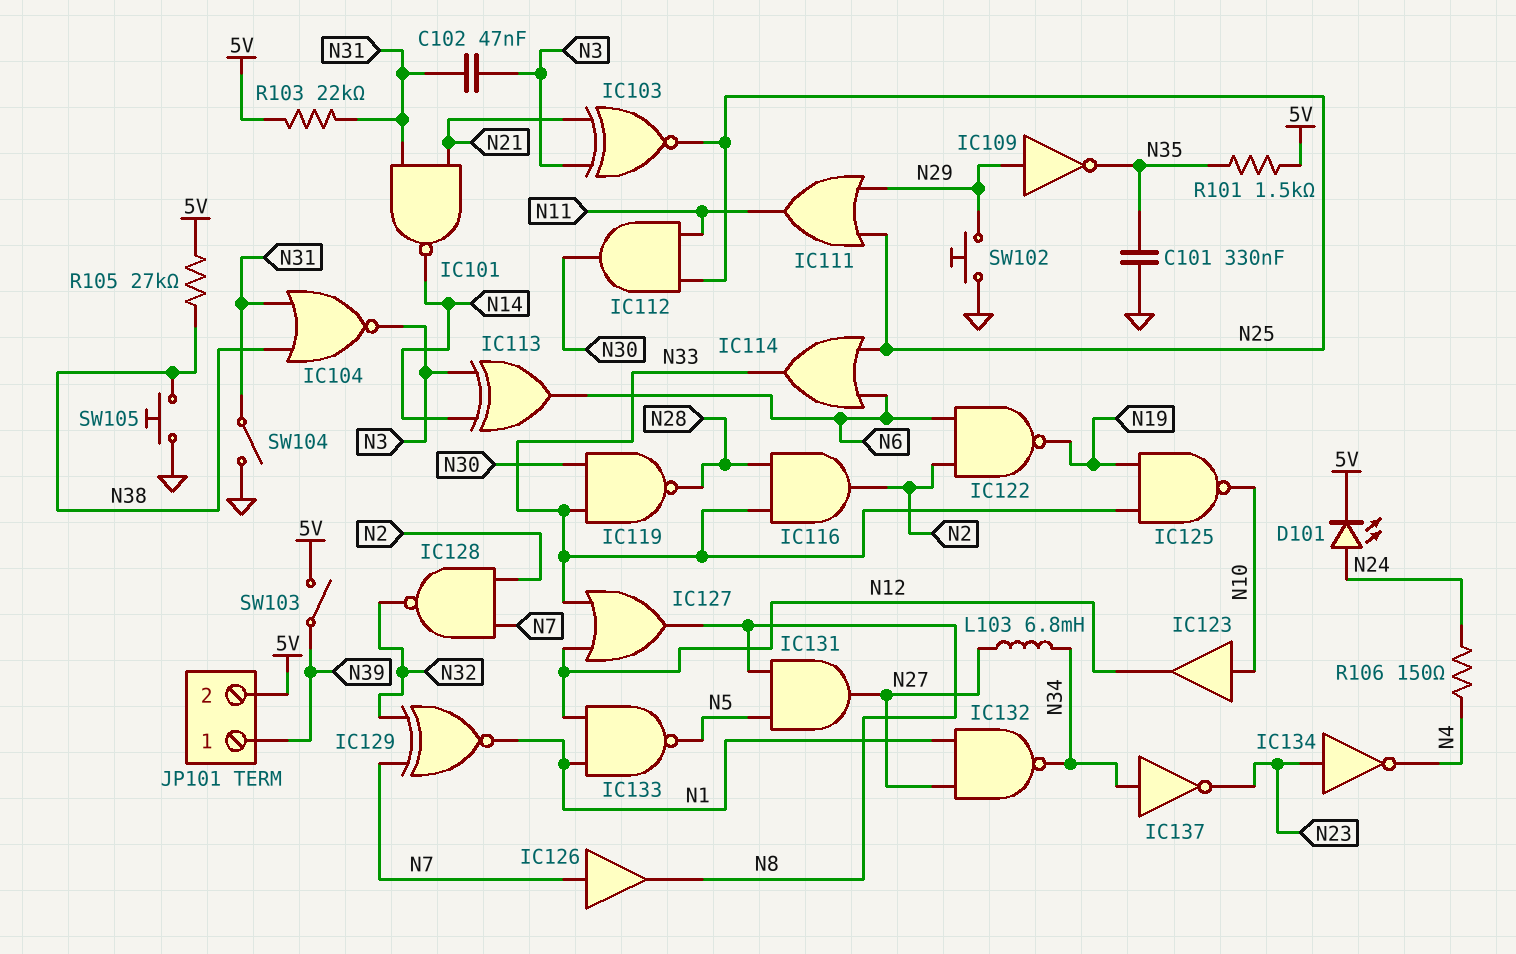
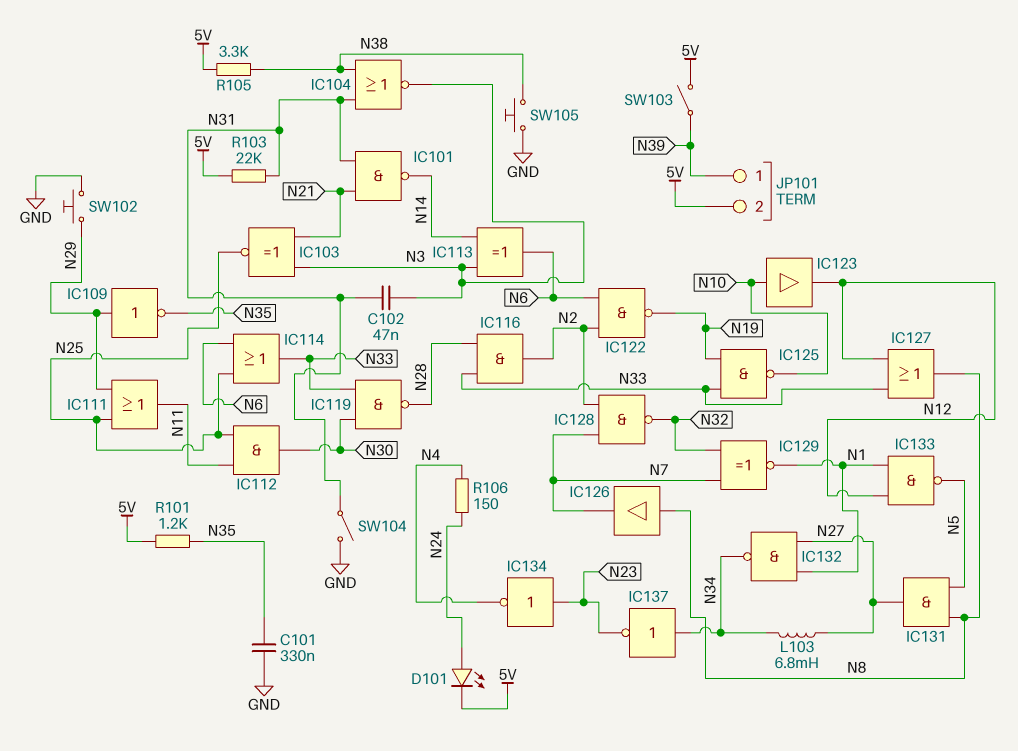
IC126: buffer (in N7, out N8) -> buffer (in N8, out N7)
R101: 1.5k (5V, N35) -> 1.2k (5V, N35)
R105: 27k (5V, N38) -> 3.3k (5V, N38)

